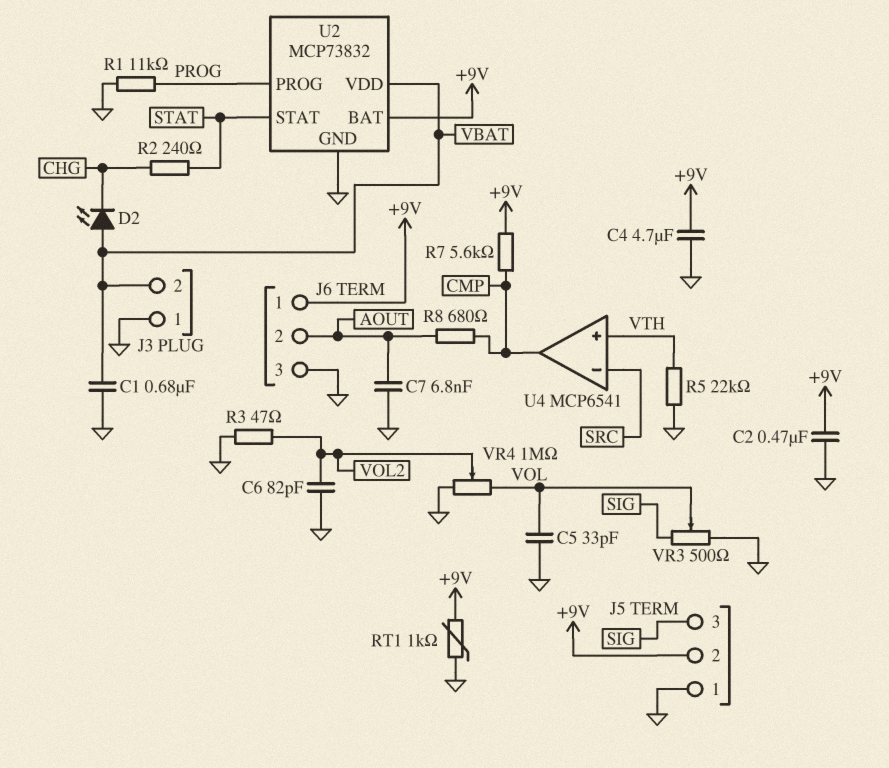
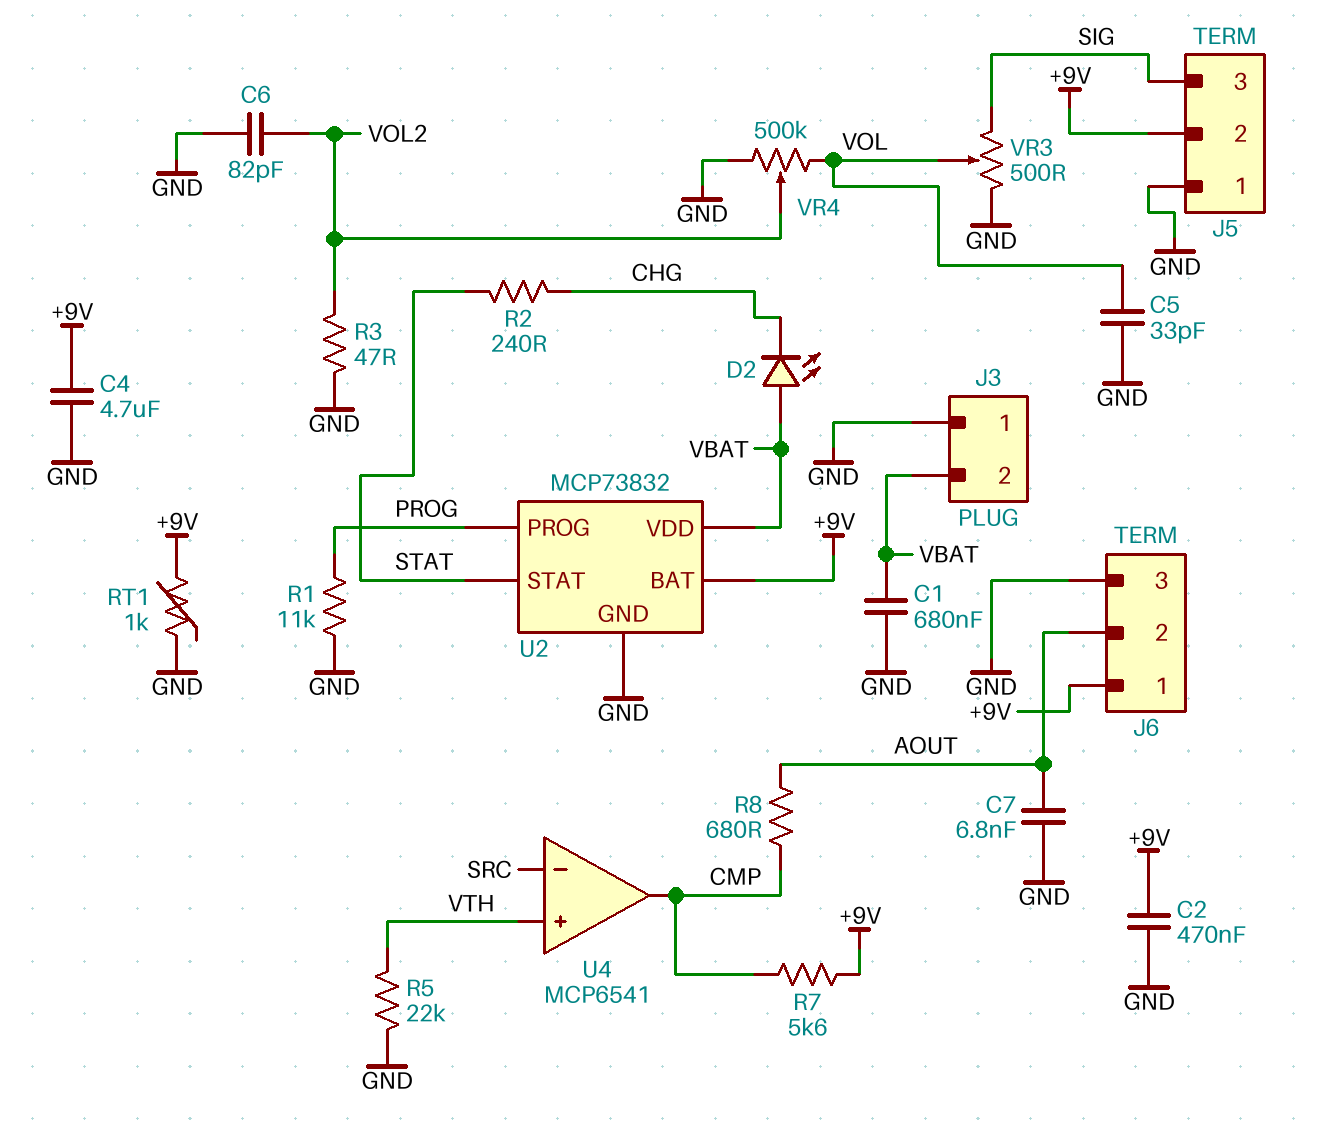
VR4: 1M (GND, VOL, wiper VOL2) -> 500k (GND, VOL, wiper VOL2)

